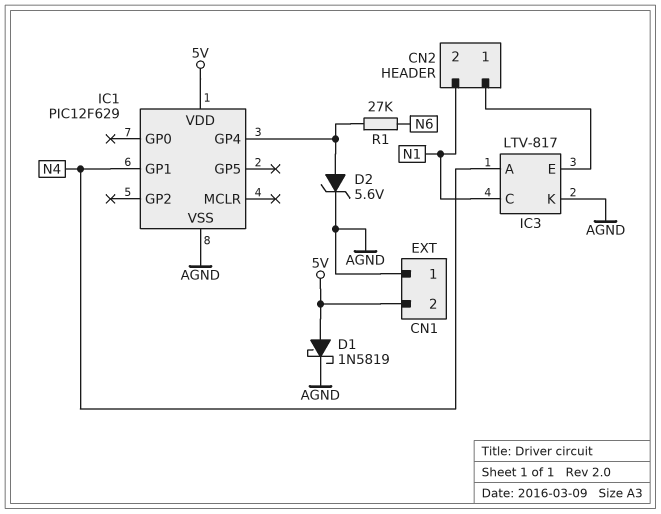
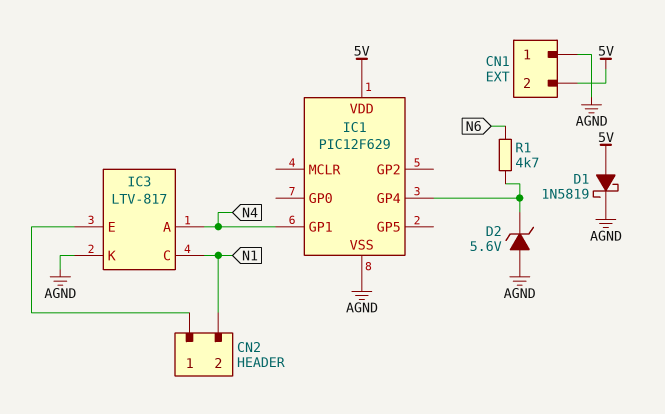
D2: zener 5.6V (A IC1/GP4, K AGND) -> zener 5.6V (A AGND, K IC1/GP4)
R1: 27k (IC1/GP4, N6) -> 4.7k (IC1/GP4, N6)

